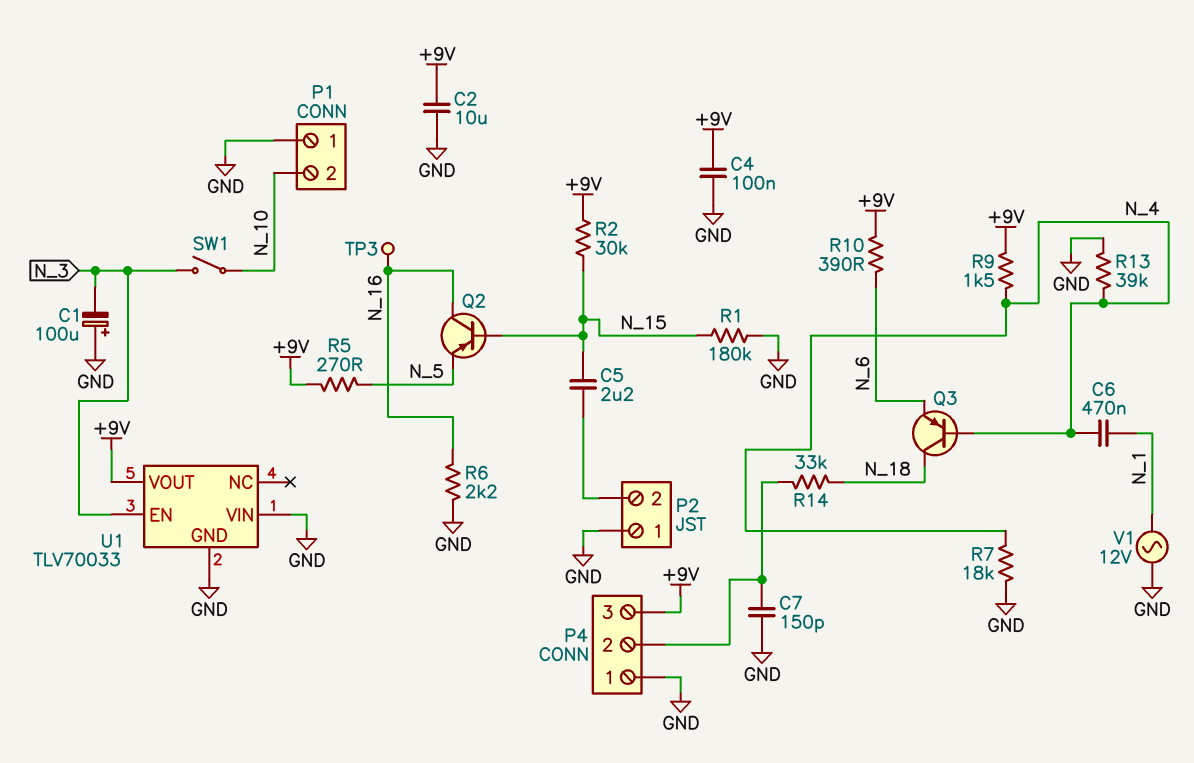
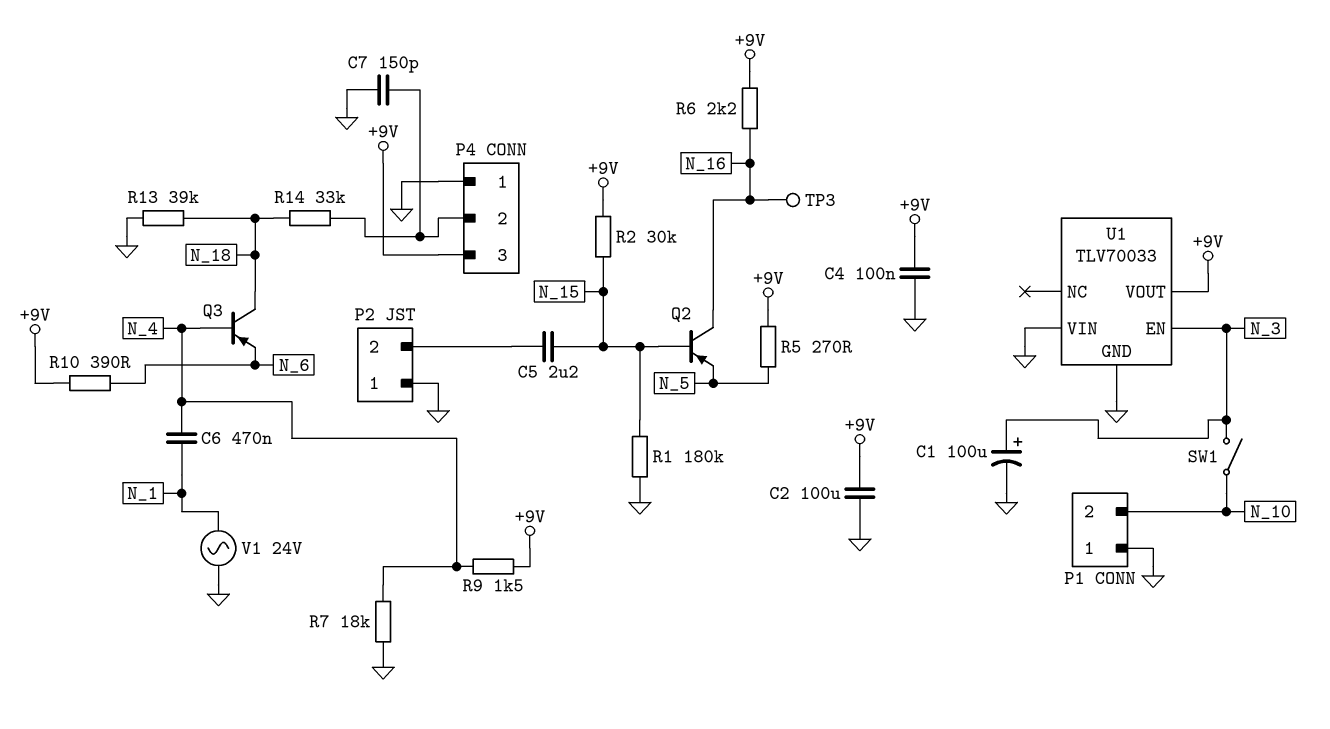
C1: 100uF (plus GND, minus N_3) -> 100uF (plus N_3, minus GND)
C2: 10uF (+9V, GND) -> 100uF (+9V, GND)
R6: 2.2k (GND, N_16) -> 2.2k (+9V, N_16)
R13: 39k (GND, N_4) -> 39k (GND, N_18)
V1: AC 12V (GND, N_1) -> AC 24V (GND, N_1)

